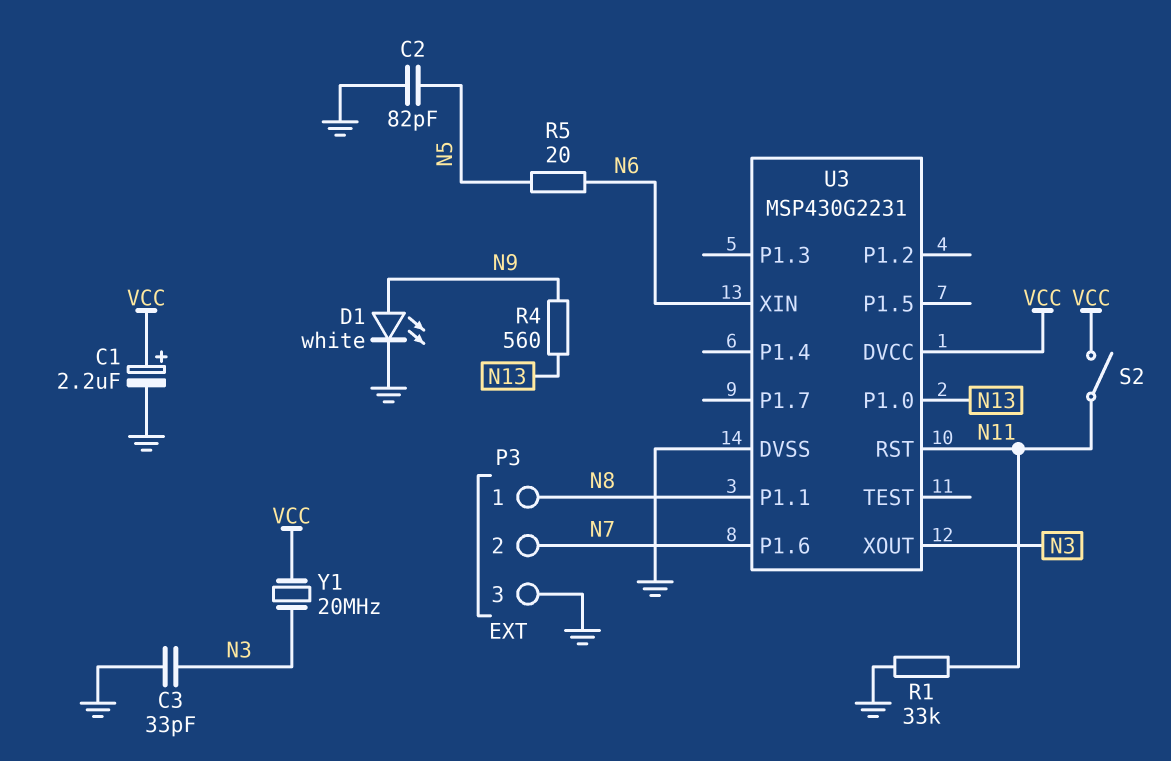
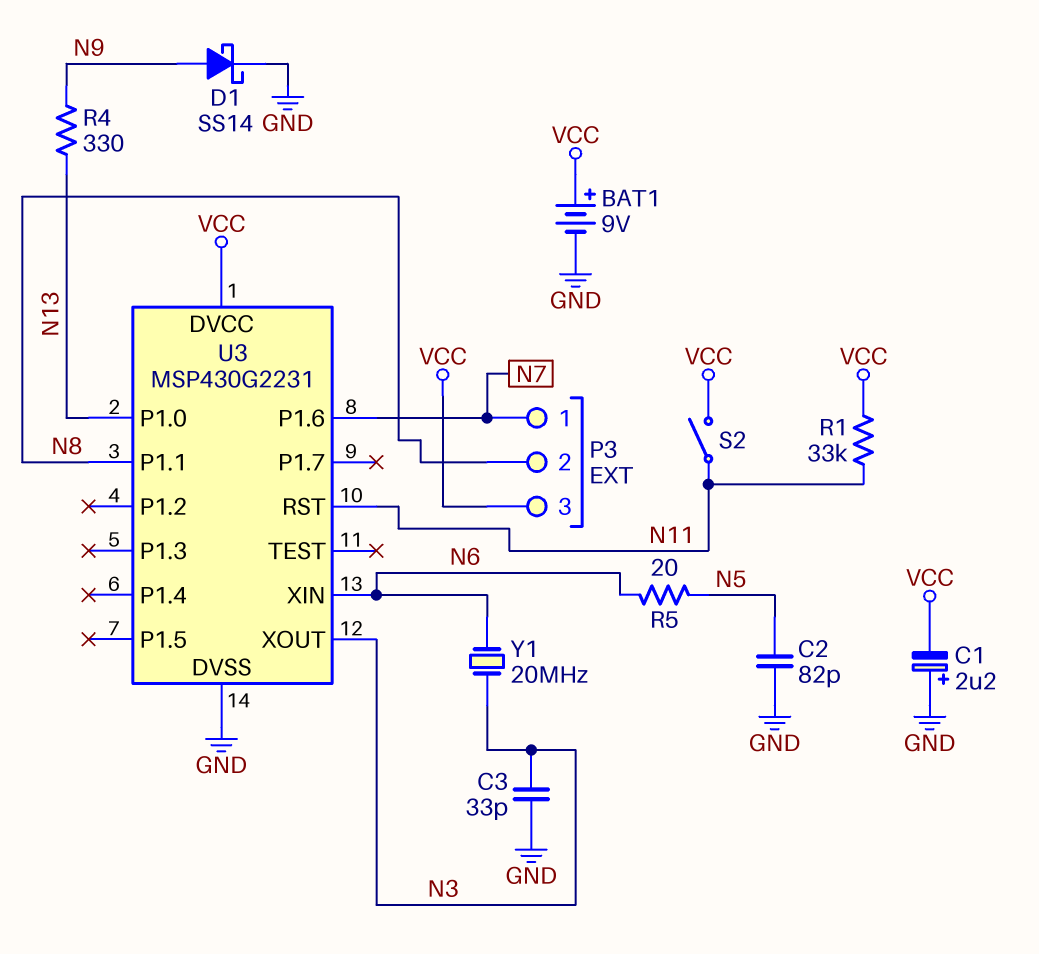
BAT1: none -> 9V (plus VCC, minus GND)
C1: 2.2uF (plus VCC, minus GND) -> 2.2uF (plus GND, minus VCC)
D1: LED white (A N9, K GND) -> schottky SS14 (A N9, K GND)
P3 pin 1: N8 -> N7
P3 pin 2: N7 -> N8
P3 pin 3: GND -> VCC
R1: 33k (GND, N11) -> 33k (N11, VCC)
R4: 560 (N9, N13) -> 330 (N9, N13)
Y1: 20MHz (N3, VCC) -> 20MHz (N3, N6)

